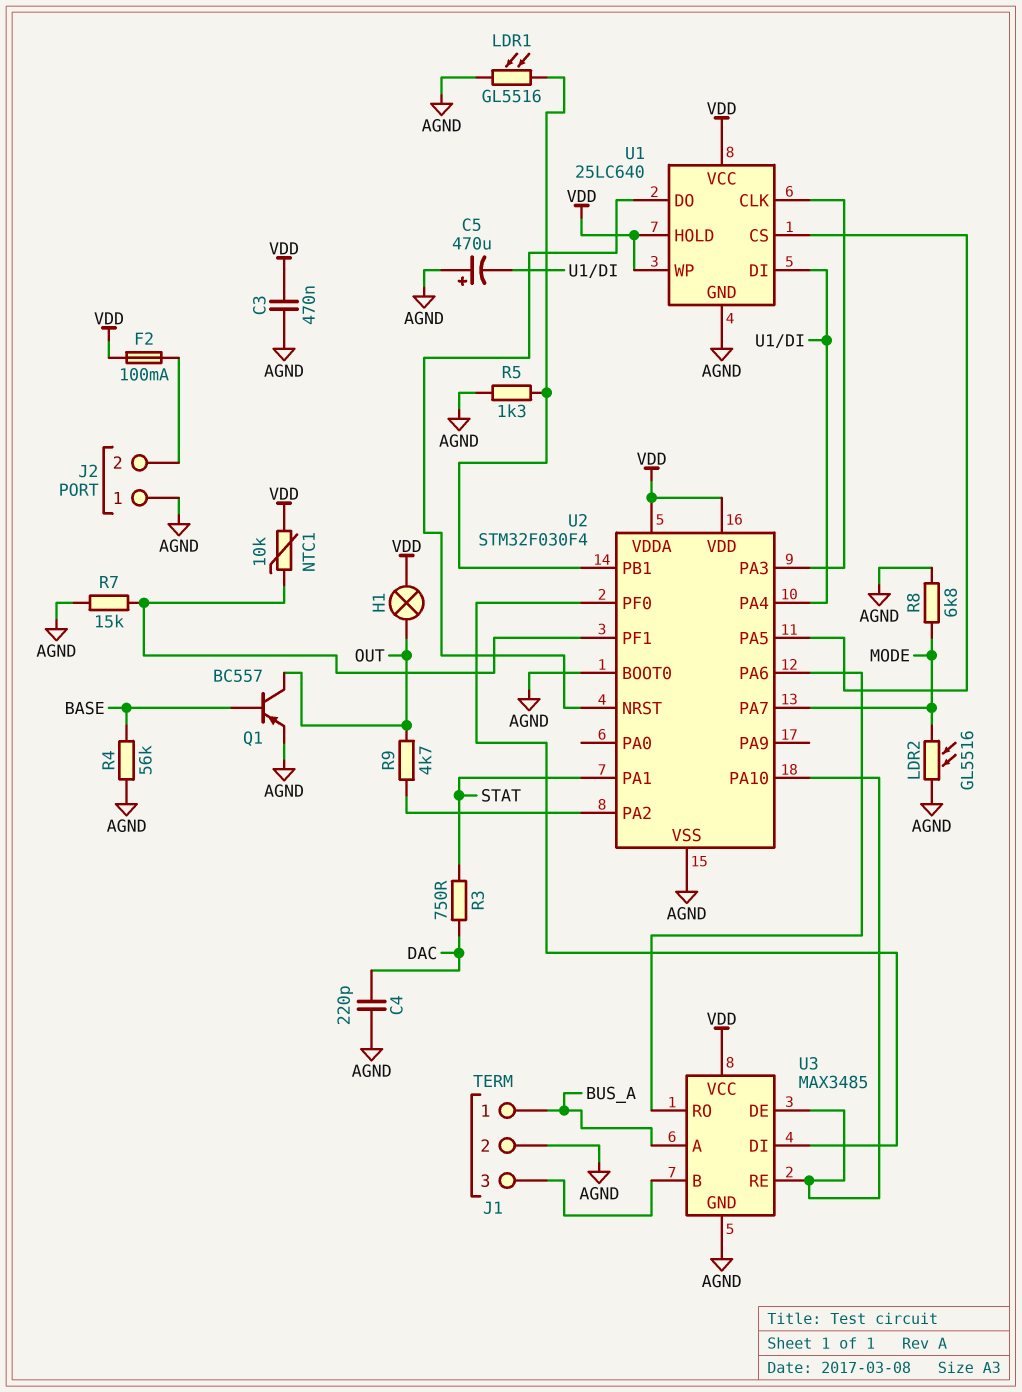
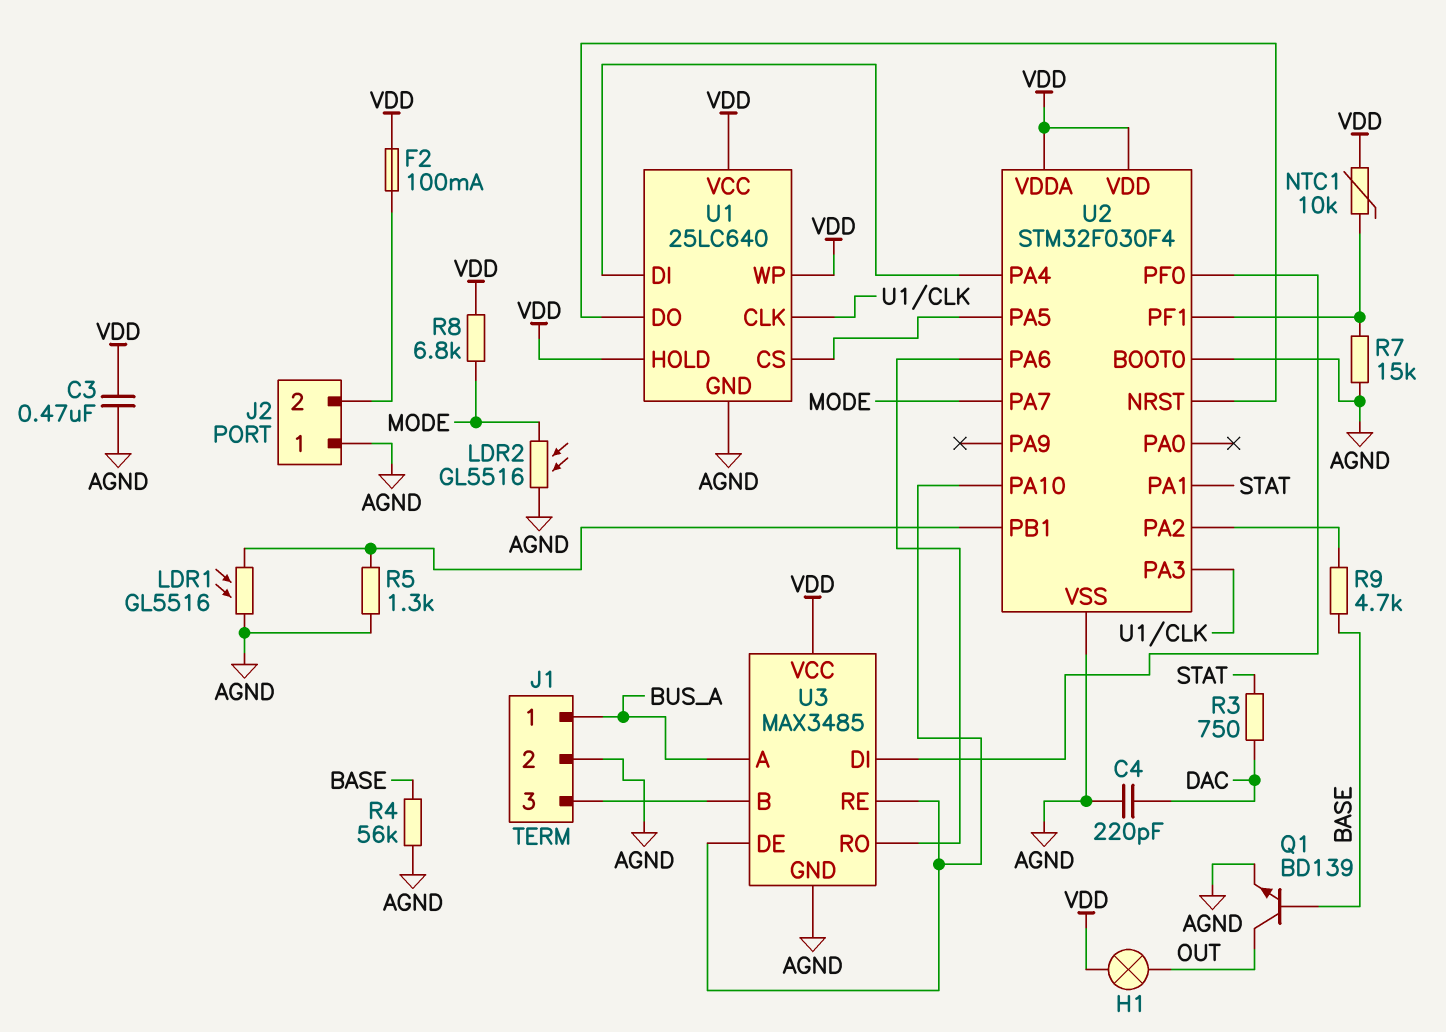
C5: 470uF (plus AGND, minus U1/DI) -> none
Q1: PNP BC557 (B BASE, C OUT, E AGND) -> NPN BD139 (B BASE, C OUT, E AGND)
R8: 6.8k (AGND, MODE) -> 6.8k (MODE, VDD)
R9: 4.7k (OUT, U2/PA2) -> 4.7k (BASE, U2/PA2)

